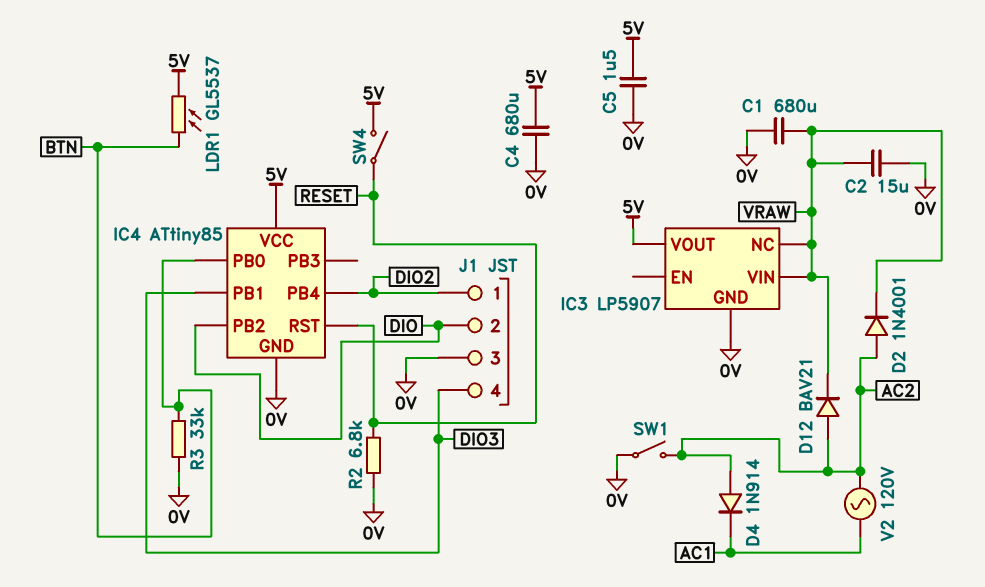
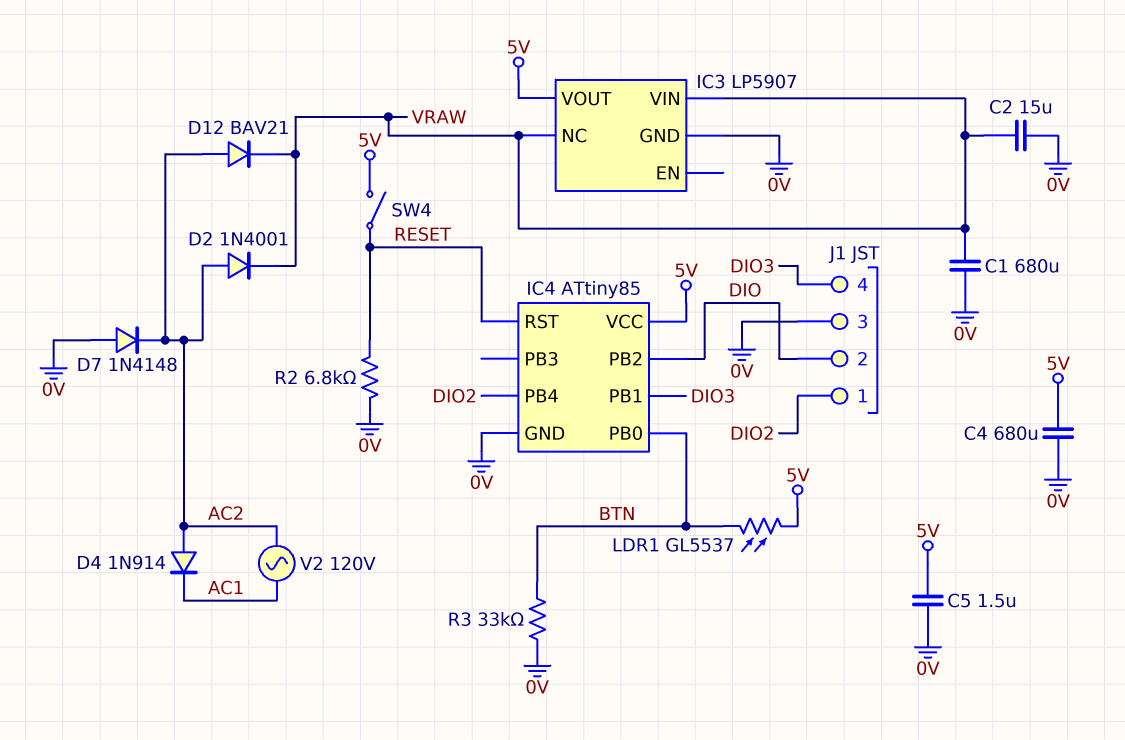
D7: none -> diode 1N4148 (A 0V, K AC2)
SW1: switch (0V, AC2) -> none

